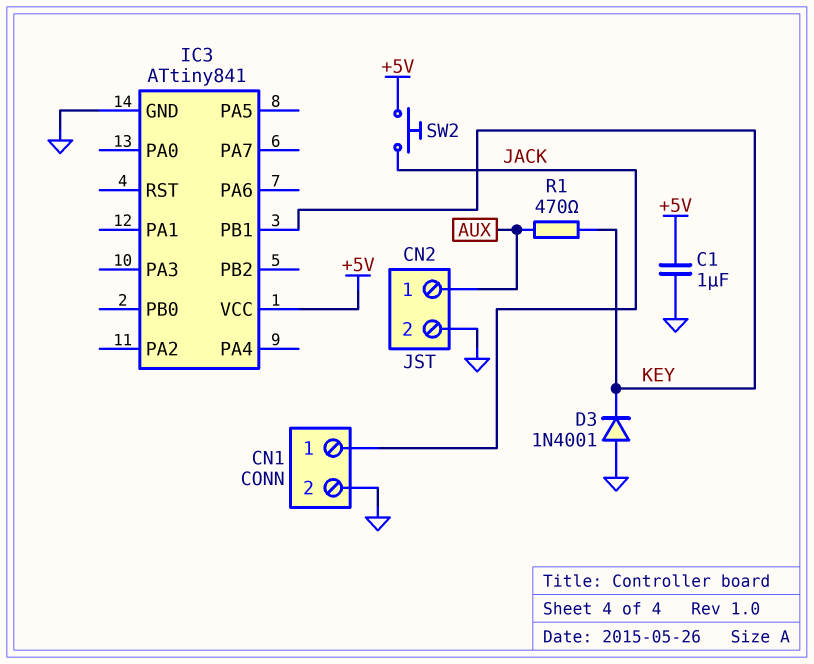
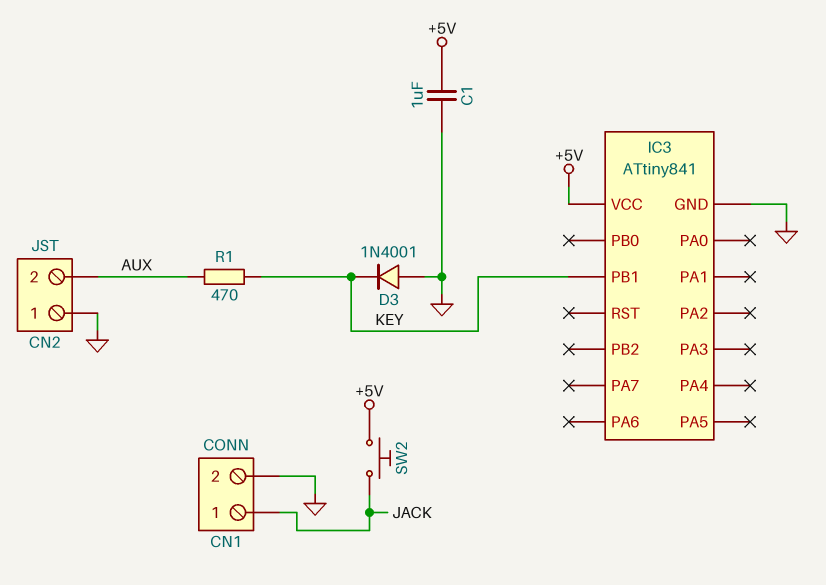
CN2 pin 1: AUX -> GND
CN2 pin 2: GND -> AUX

